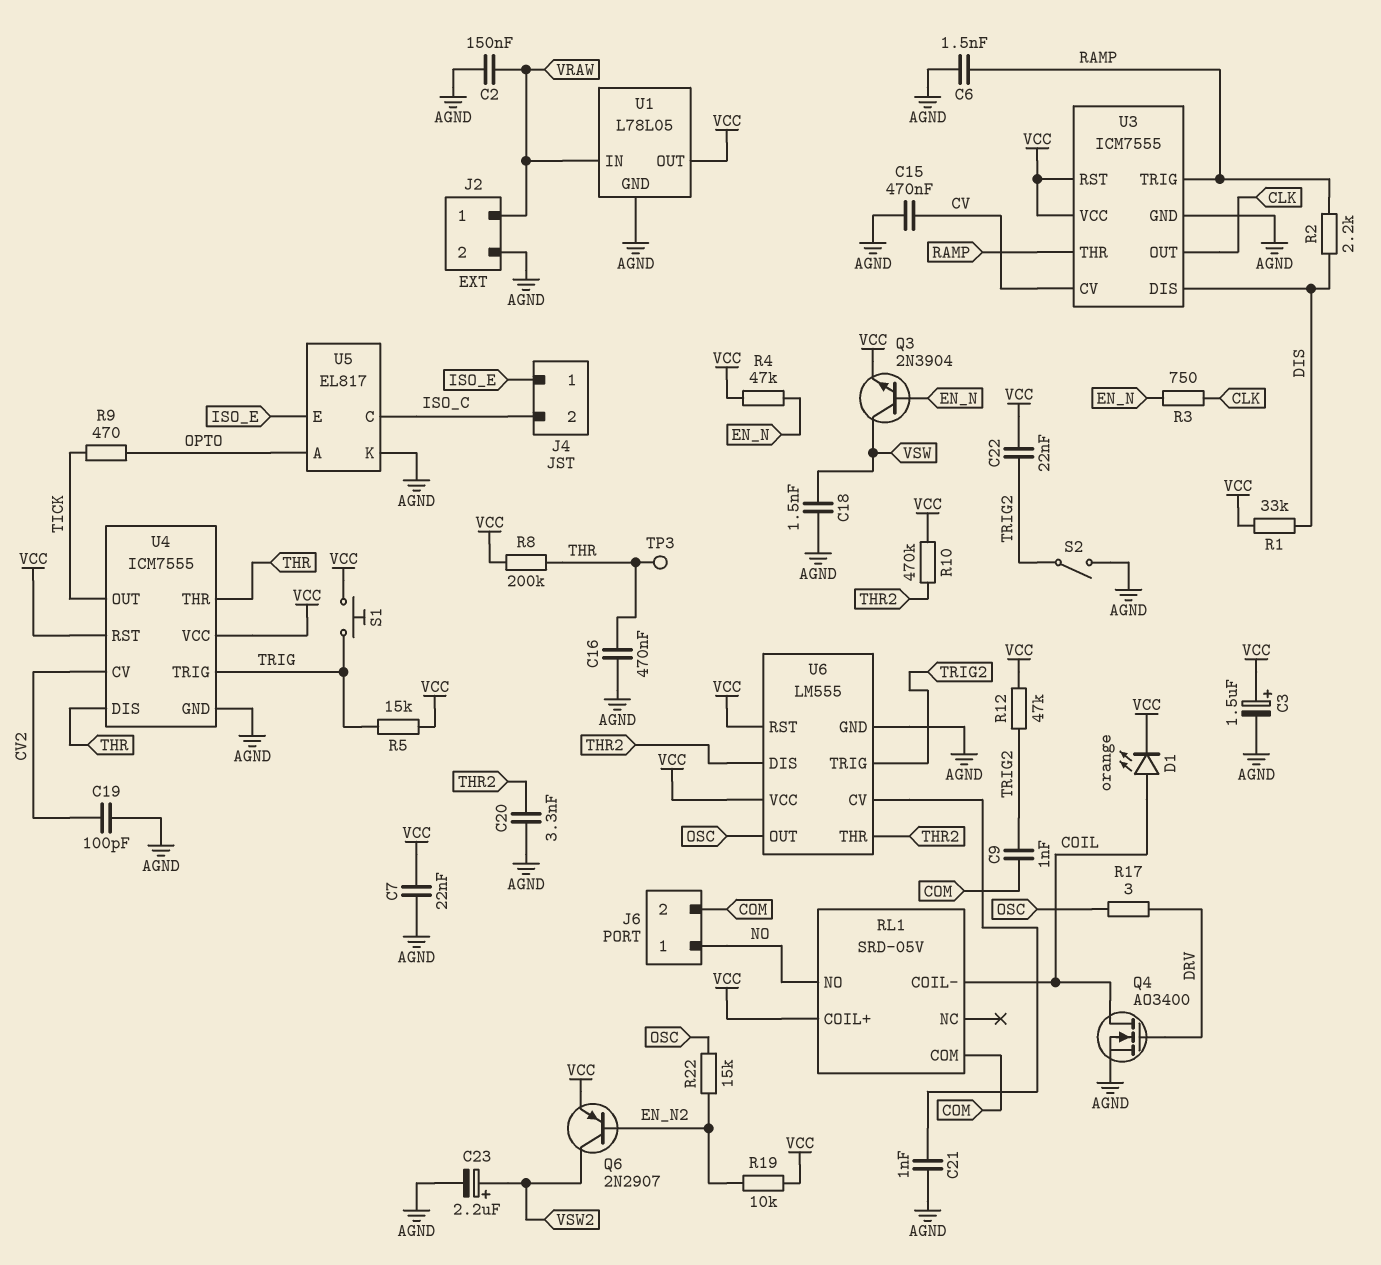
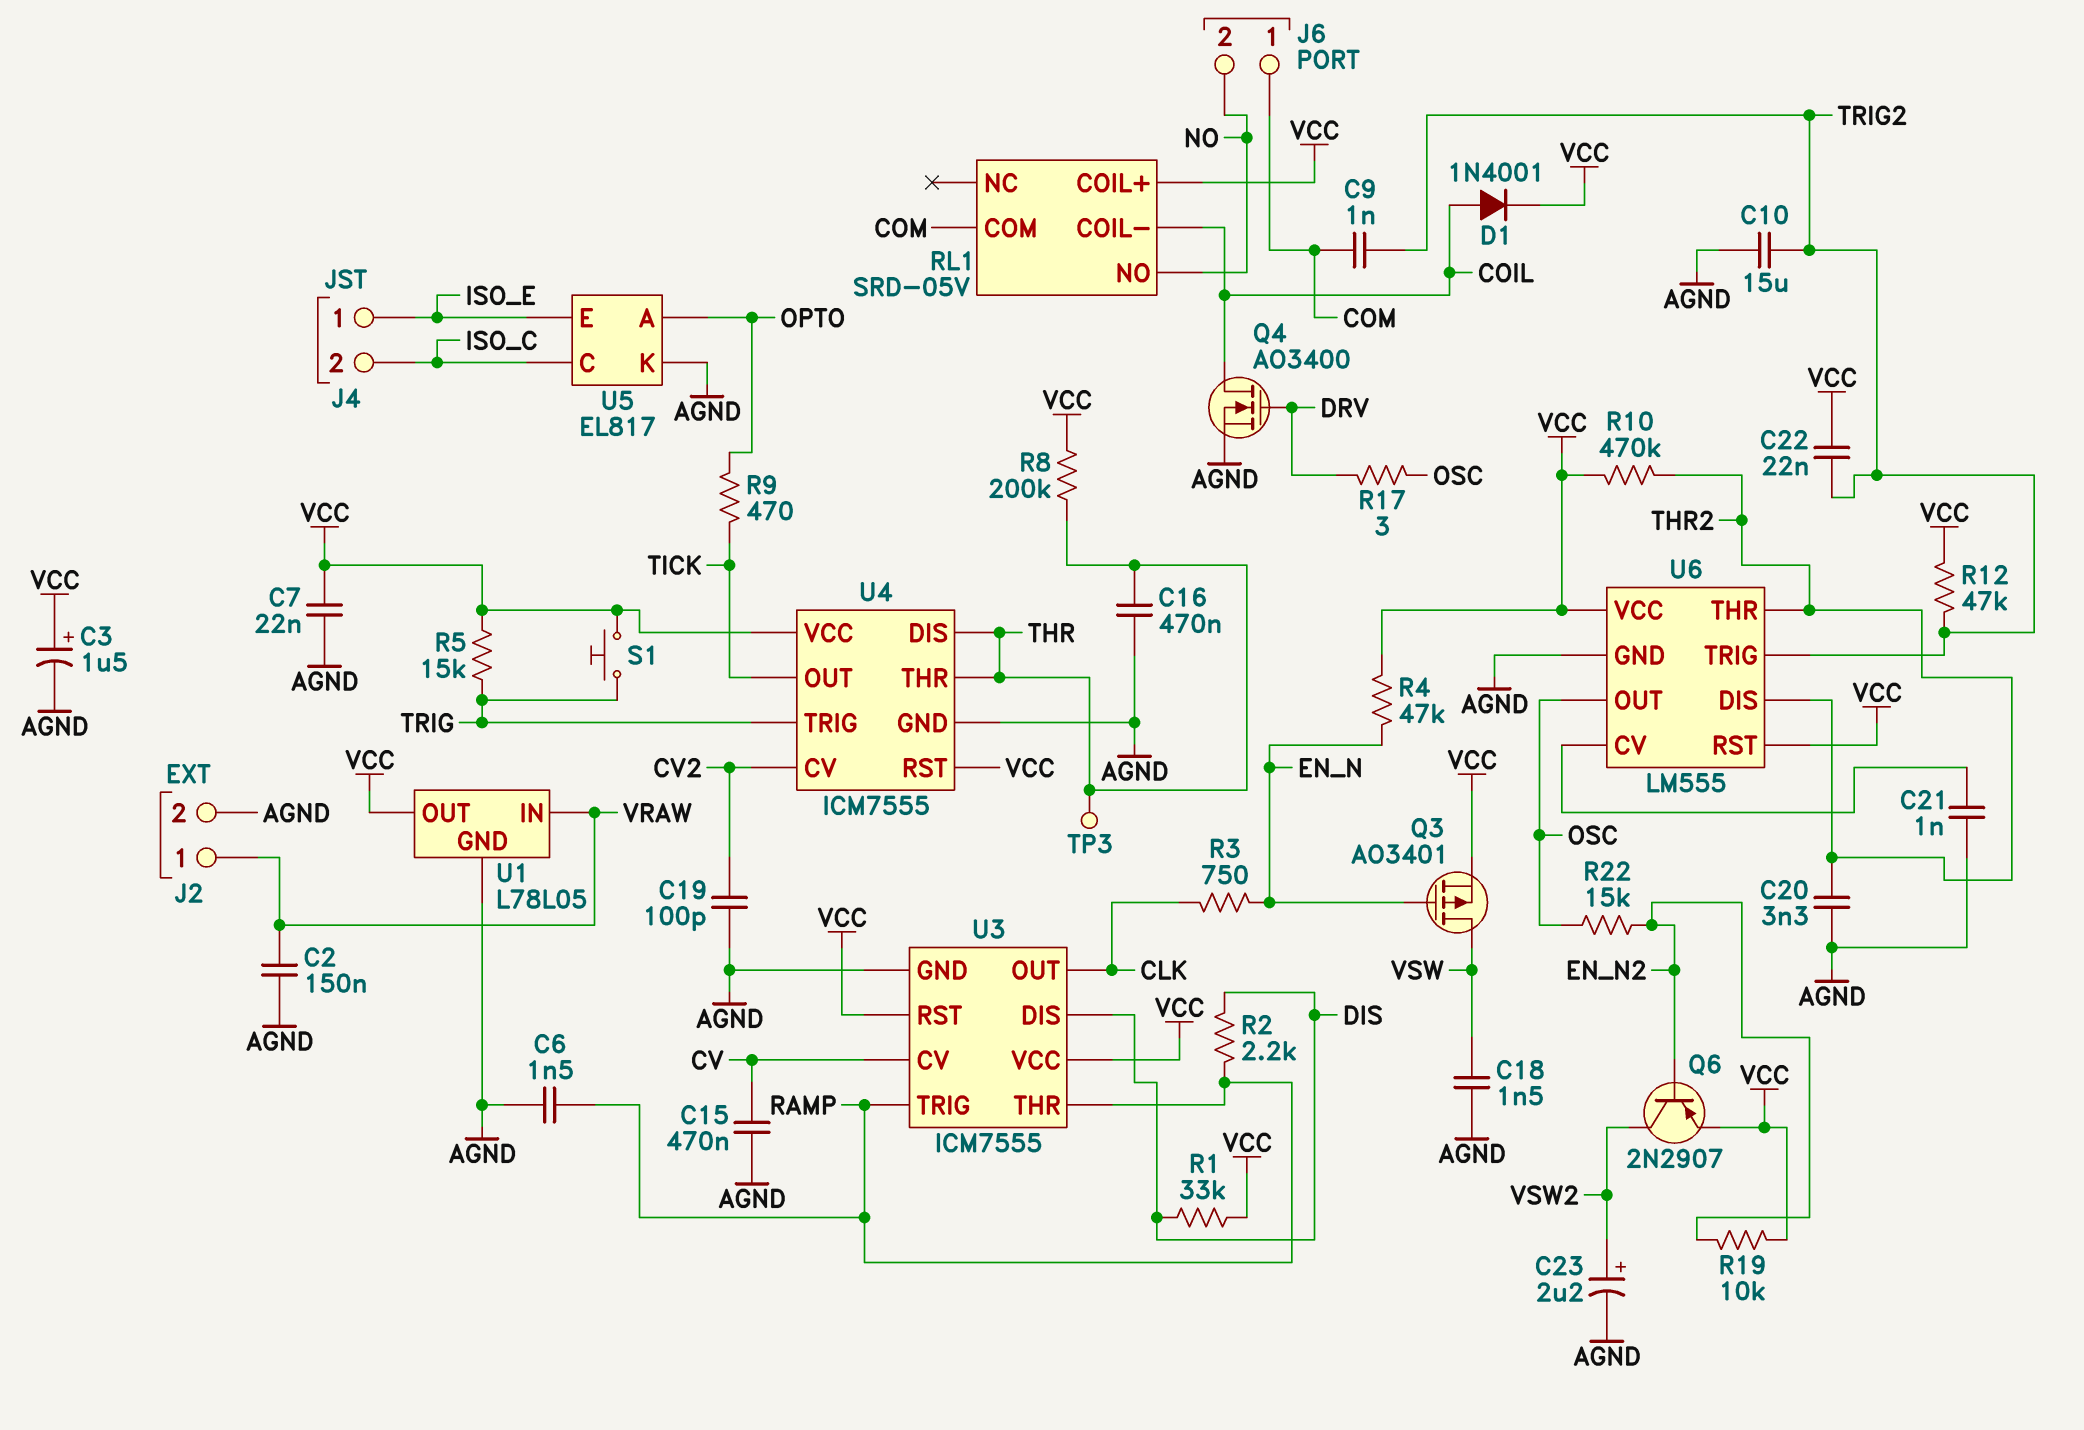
C10: none -> 15uF (AGND, TRIG2)
D1: LED orange (A COIL, K VCC) -> diode 1N4001 (A COIL, K VCC)
J6 pin 1: NO -> COM
J6 pin 2: COM -> NO
Q3: NPN 2N3904 (B EN_N, C VSW, E VCC) -> PMOS AO3401 (G EN_N, D VSW, S VCC)
S2: switch (AGND, TRIG2) -> none

